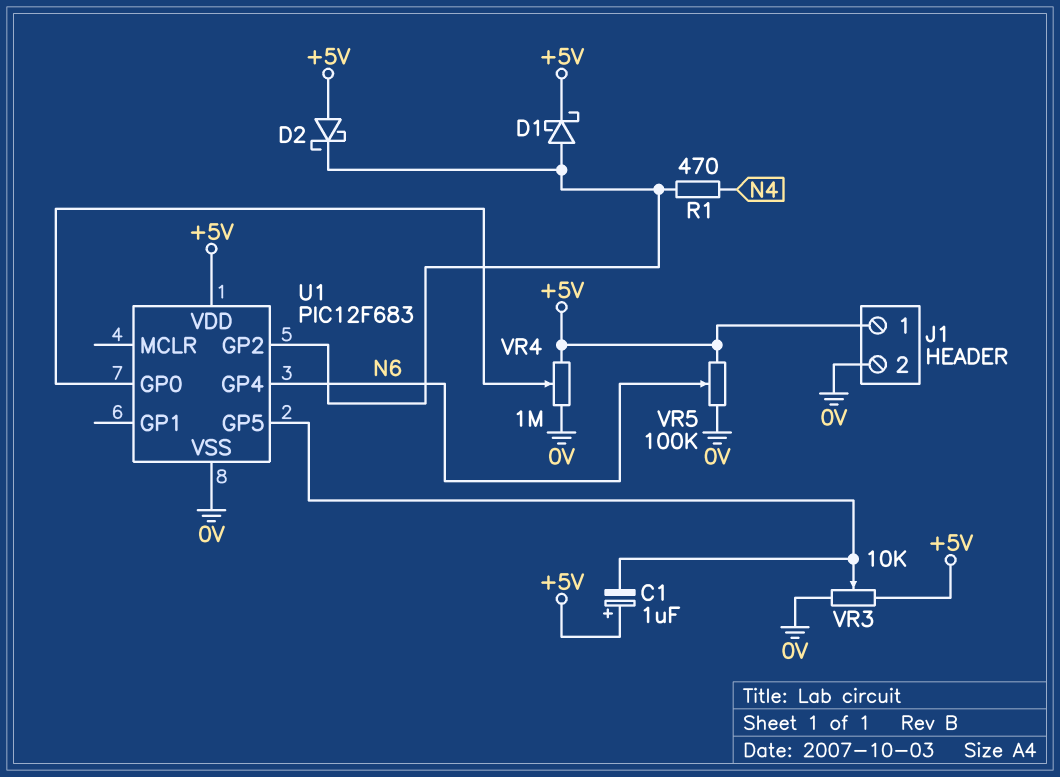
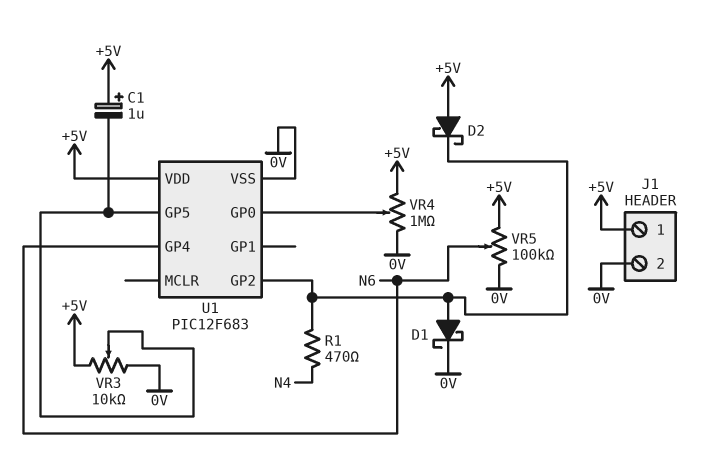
D1: schottky (A U1/GP2, K +5V) -> schottky (A U1/GP2, K 0V)

